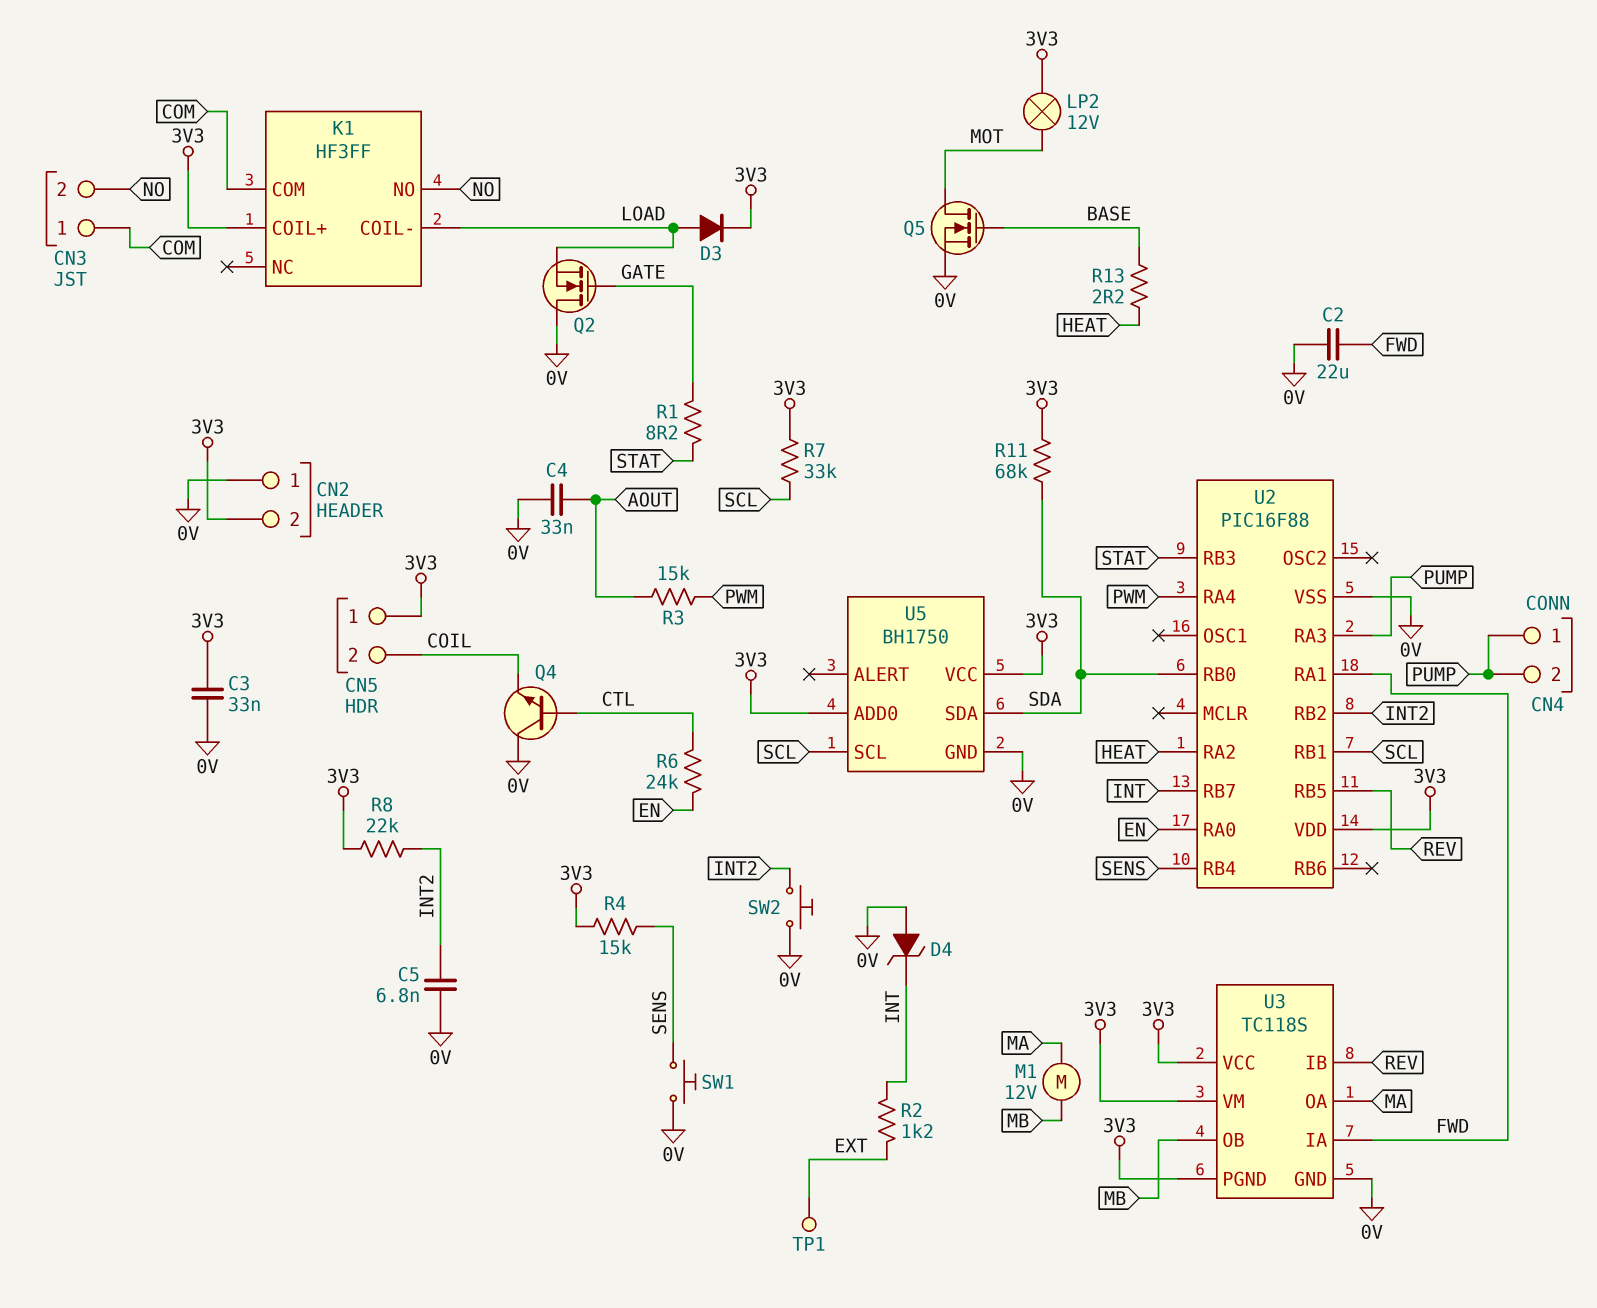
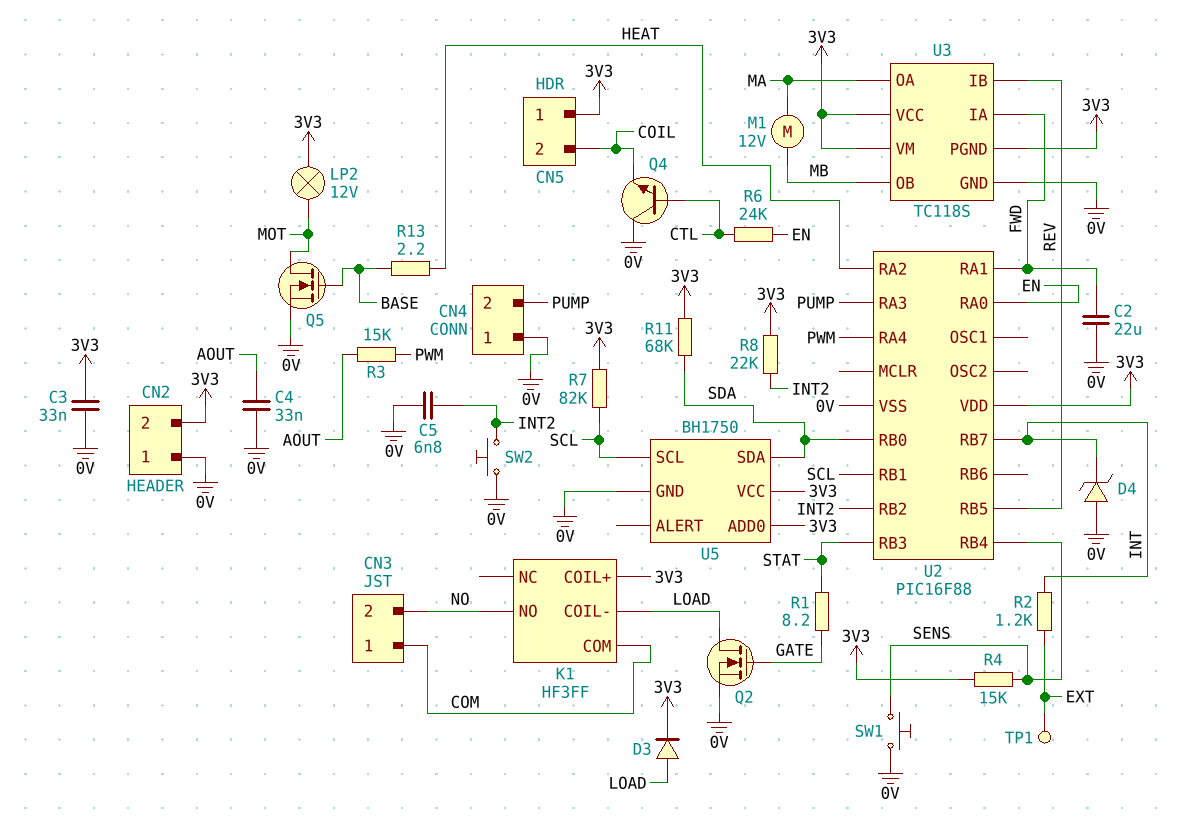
CN4 pin 1: PUMP -> 0V
Q2: NMOS (G GATE, D 0V, S LOAD) -> NMOS (G GATE, D LOAD, S 0V)
R7: 33k (3V3, SCL) -> 82k (3V3, SCL)

